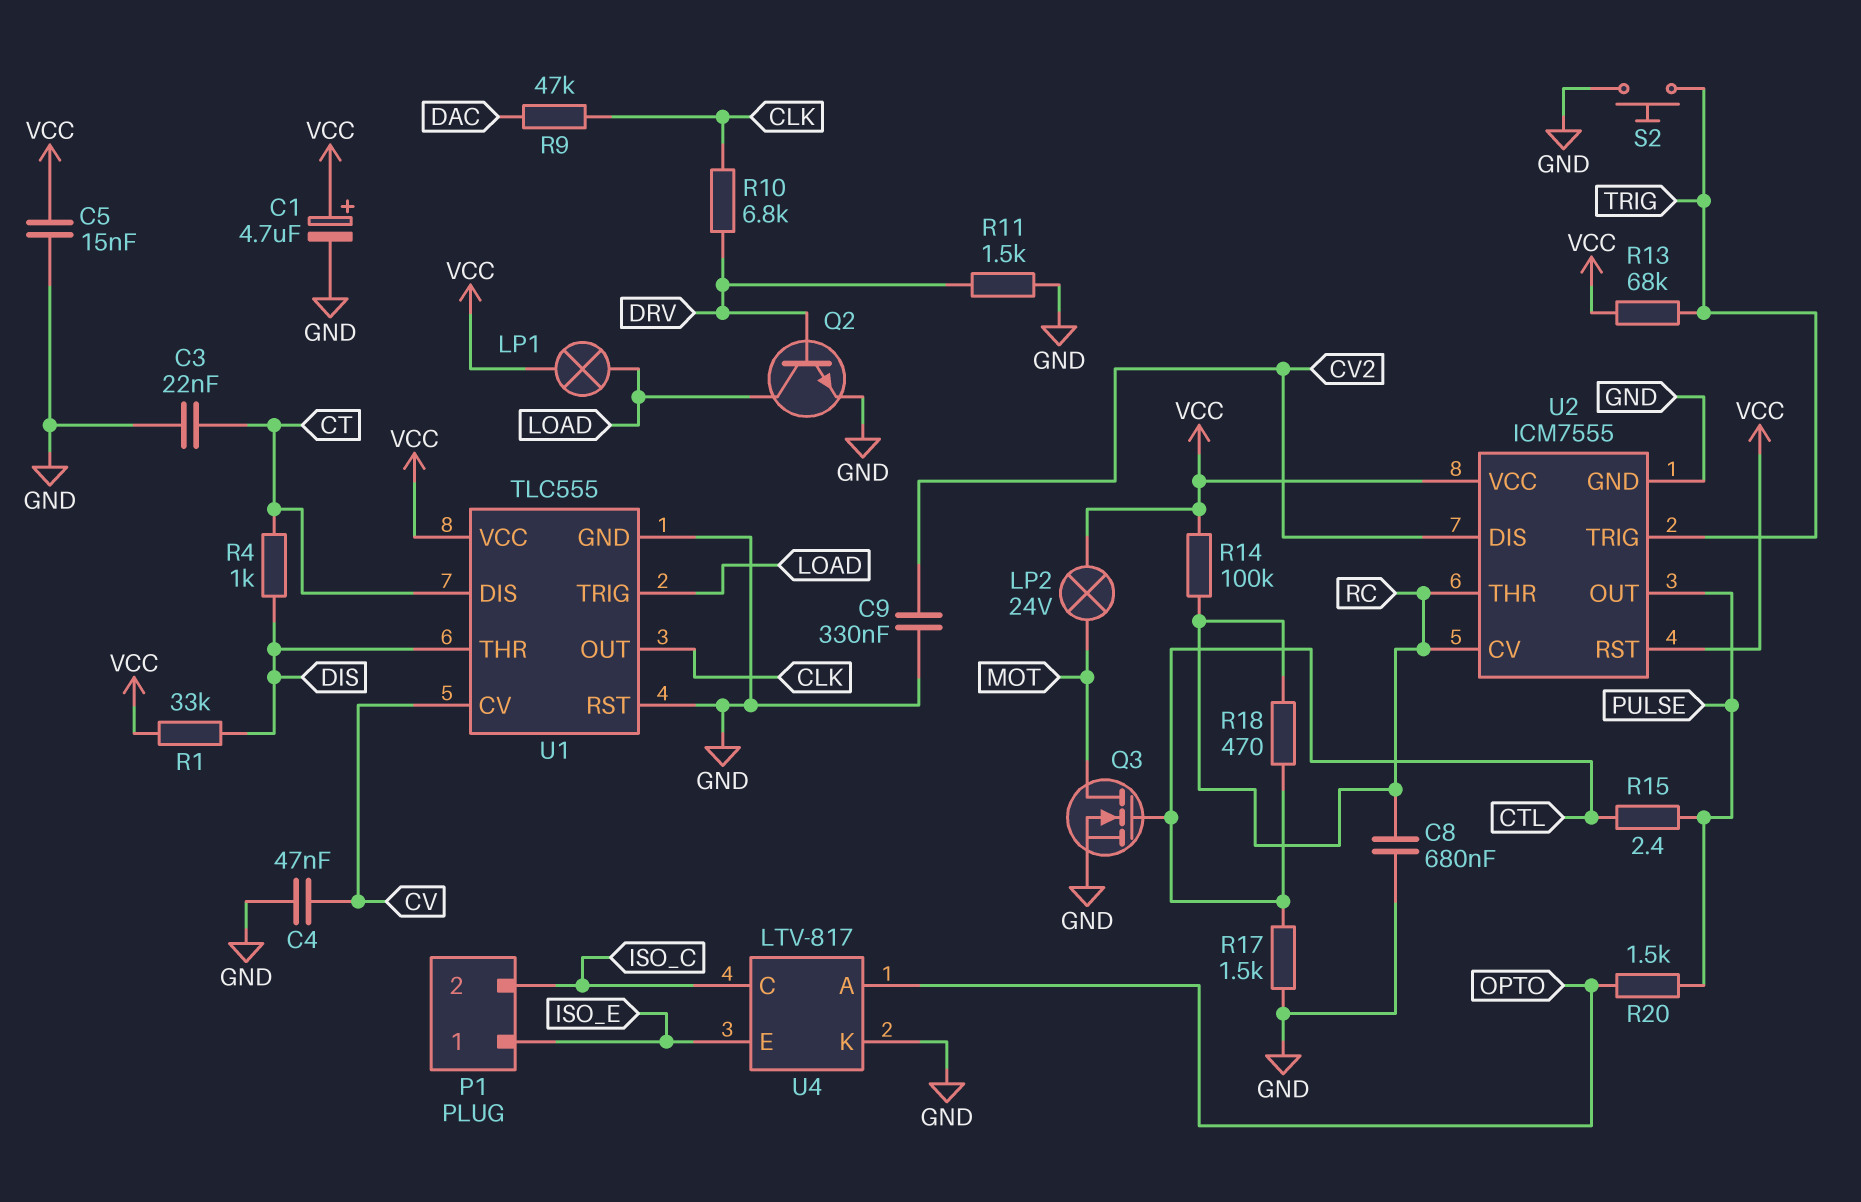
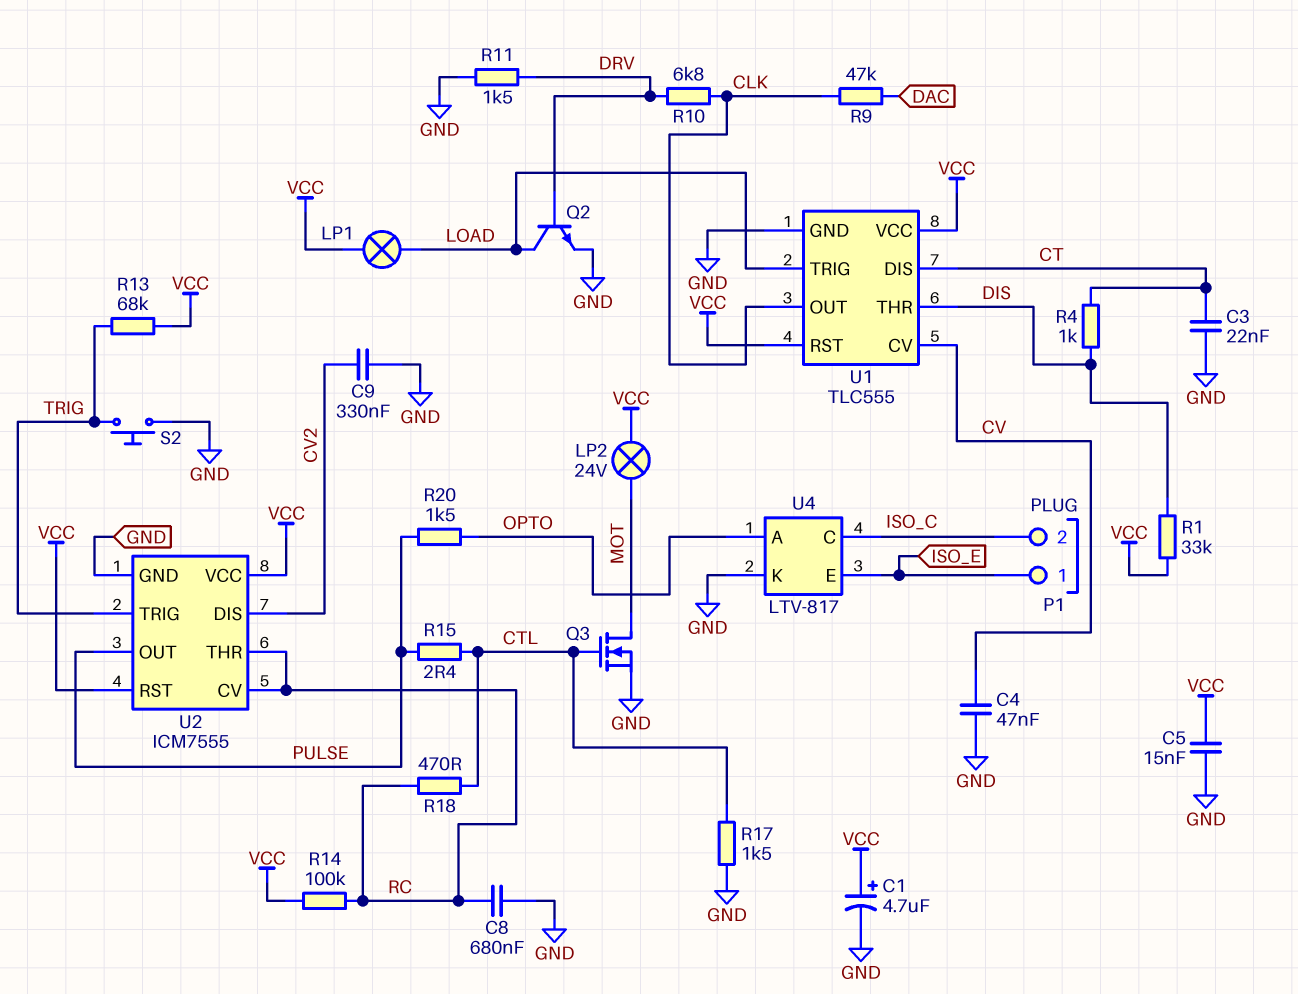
U1 pin RST: GND -> VCC

